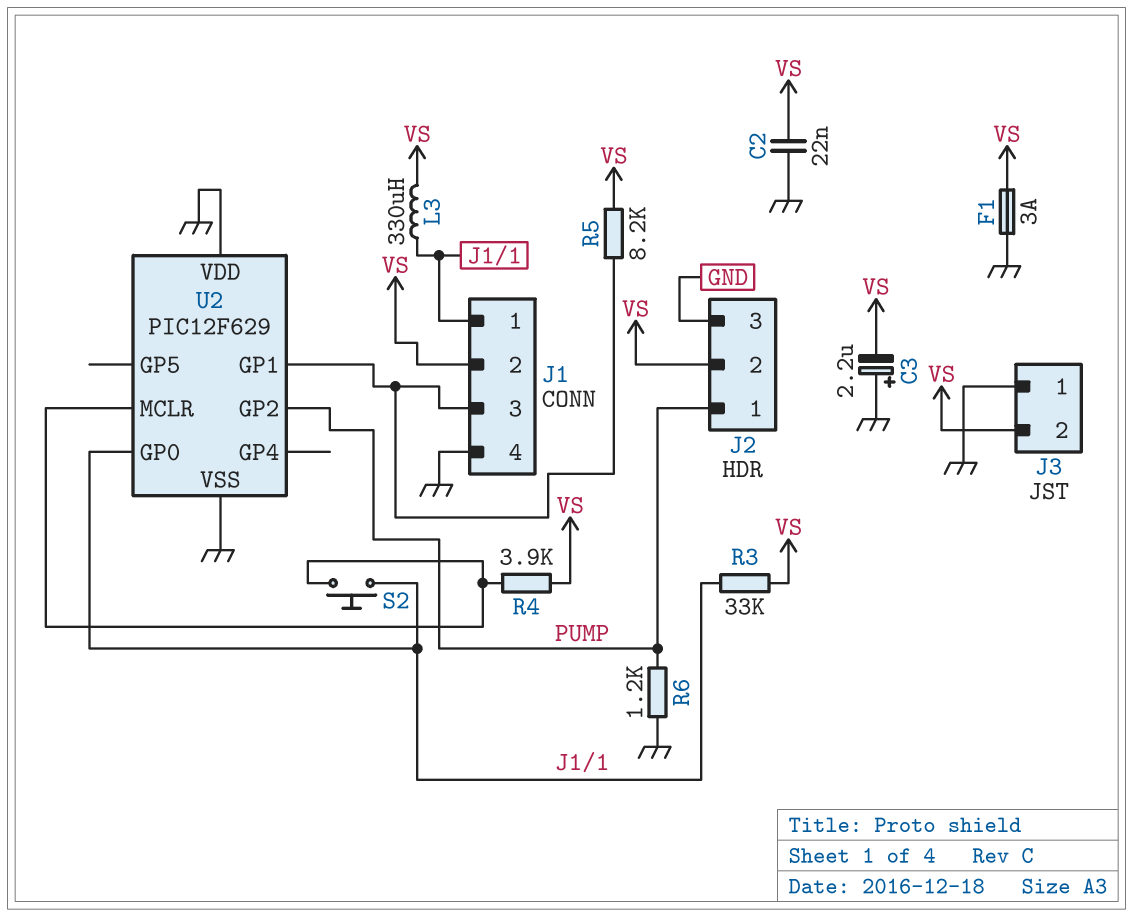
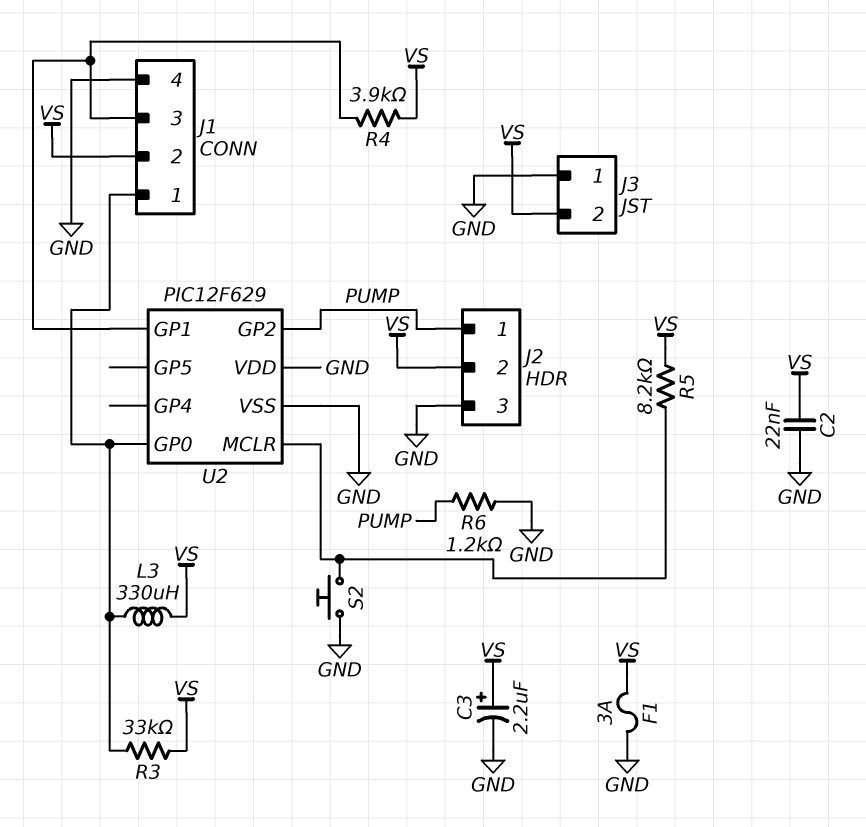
C3: 2.2uF (plus GND, minus VS) -> 2.2uF (plus VS, minus GND)
R4: 3.9k (U2/MCLR, VS) -> 3.9k (J1/3, VS)
R5: 8.2k (J1/3, VS) -> 8.2k (U2/MCLR, VS)
S2: button (J1/1, U2/MCLR) -> button (GND, U2/MCLR)

